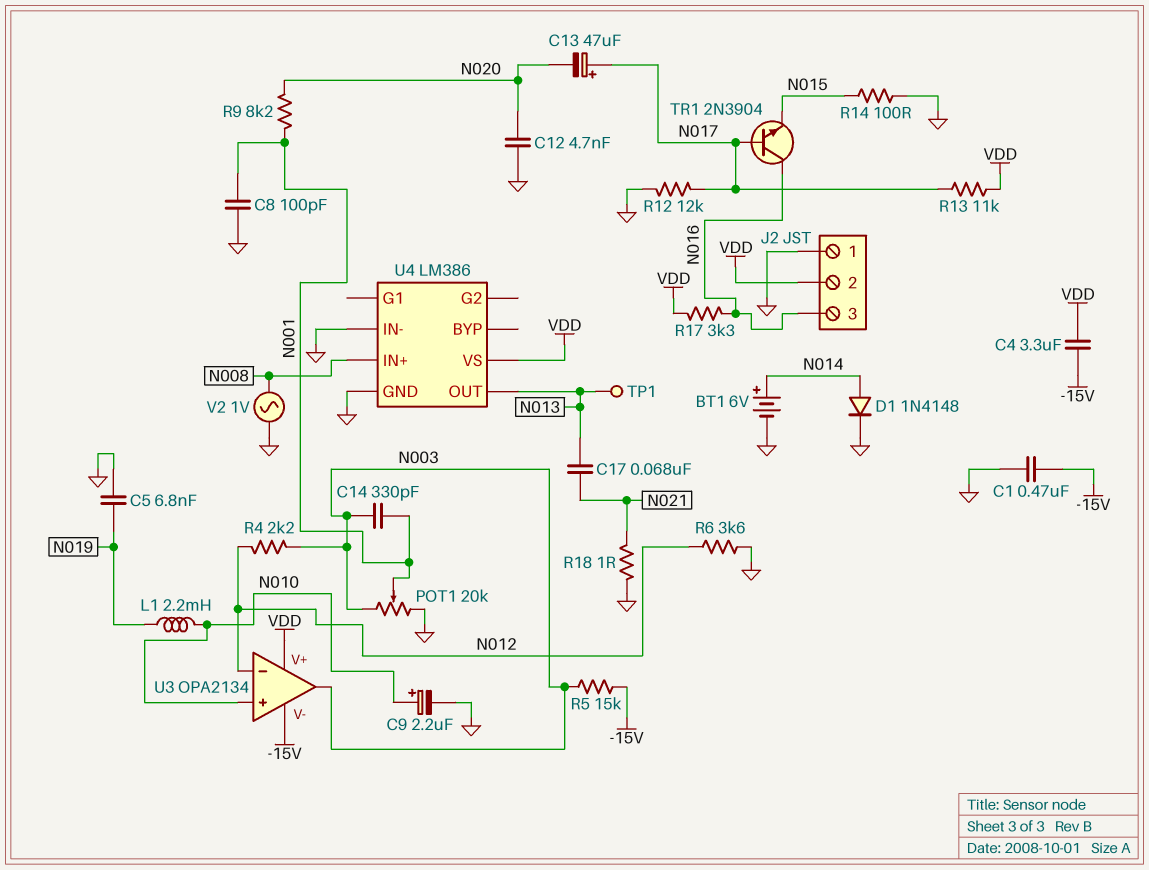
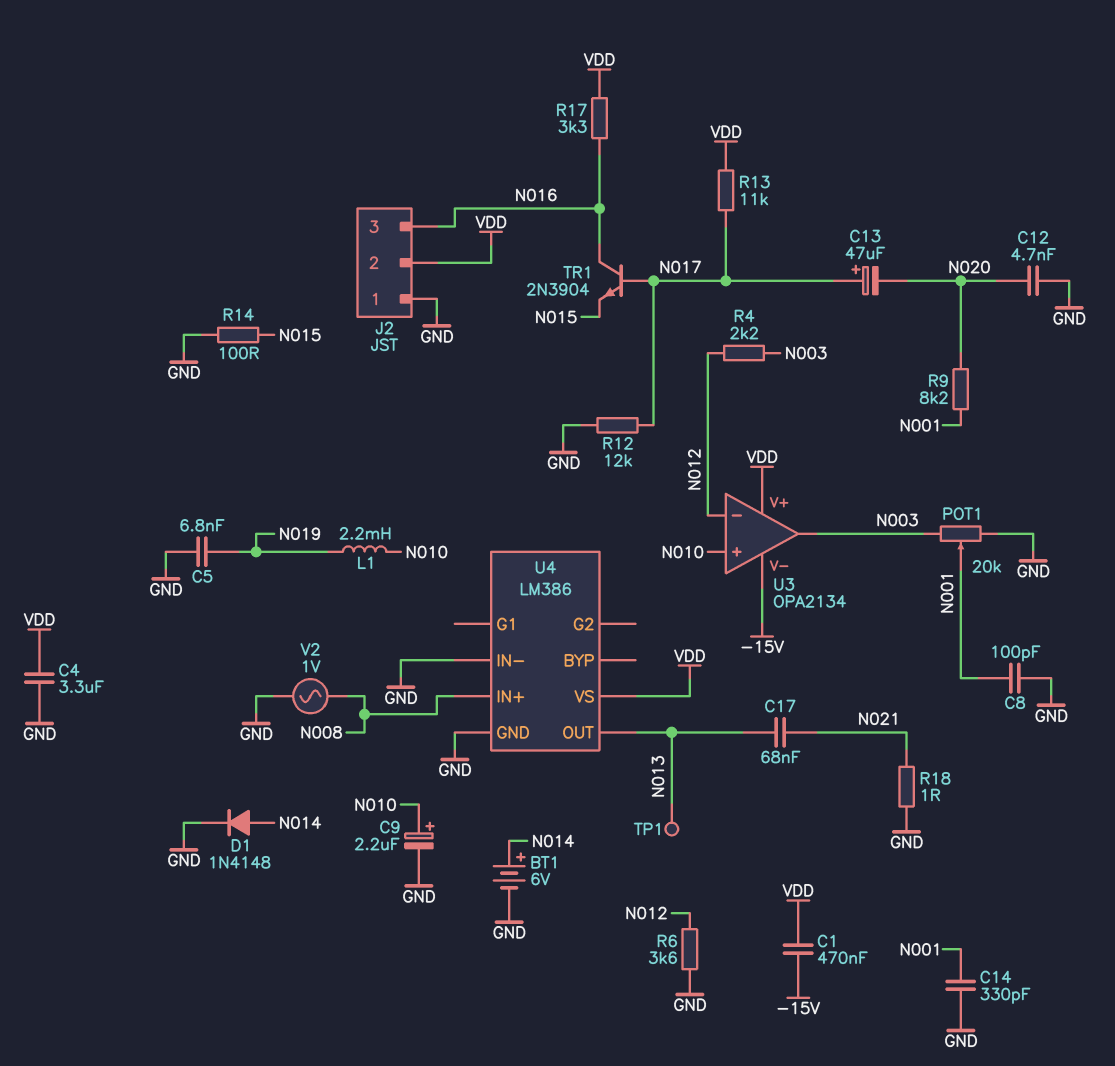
C1: 470nF (-15V, GND) -> 470nF (-15V, VDD)
C4: 3.3uF (-15V, VDD) -> 3.3uF (GND, VDD)
C14: 330pF (N001, N003) -> 330pF (GND, N001)
R5: 15k (-15V, N003) -> none

